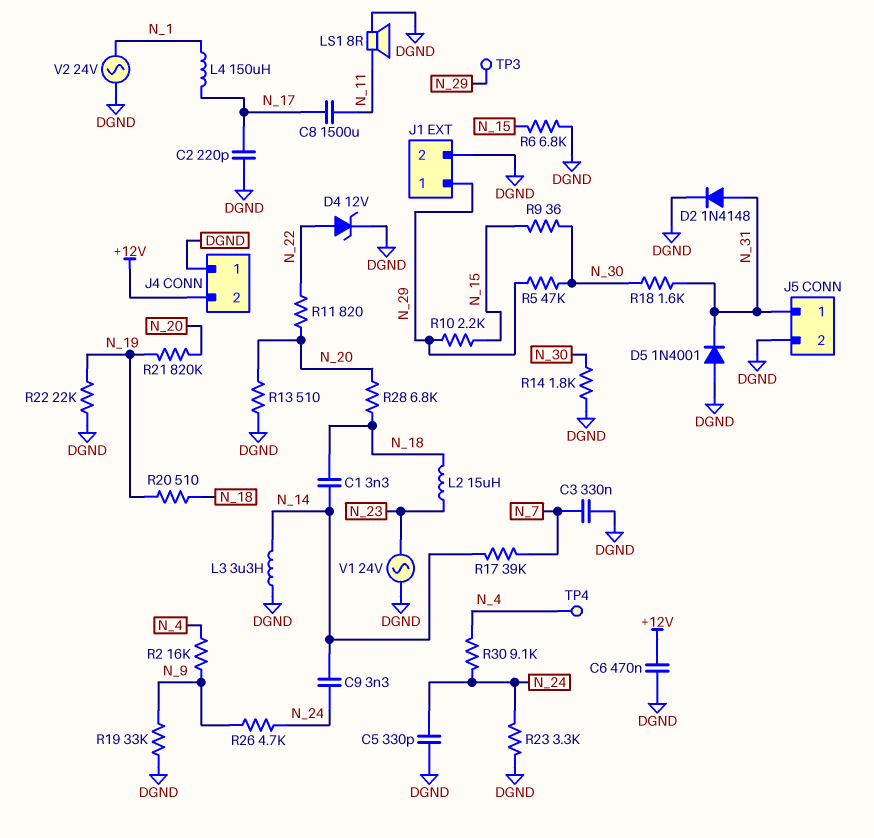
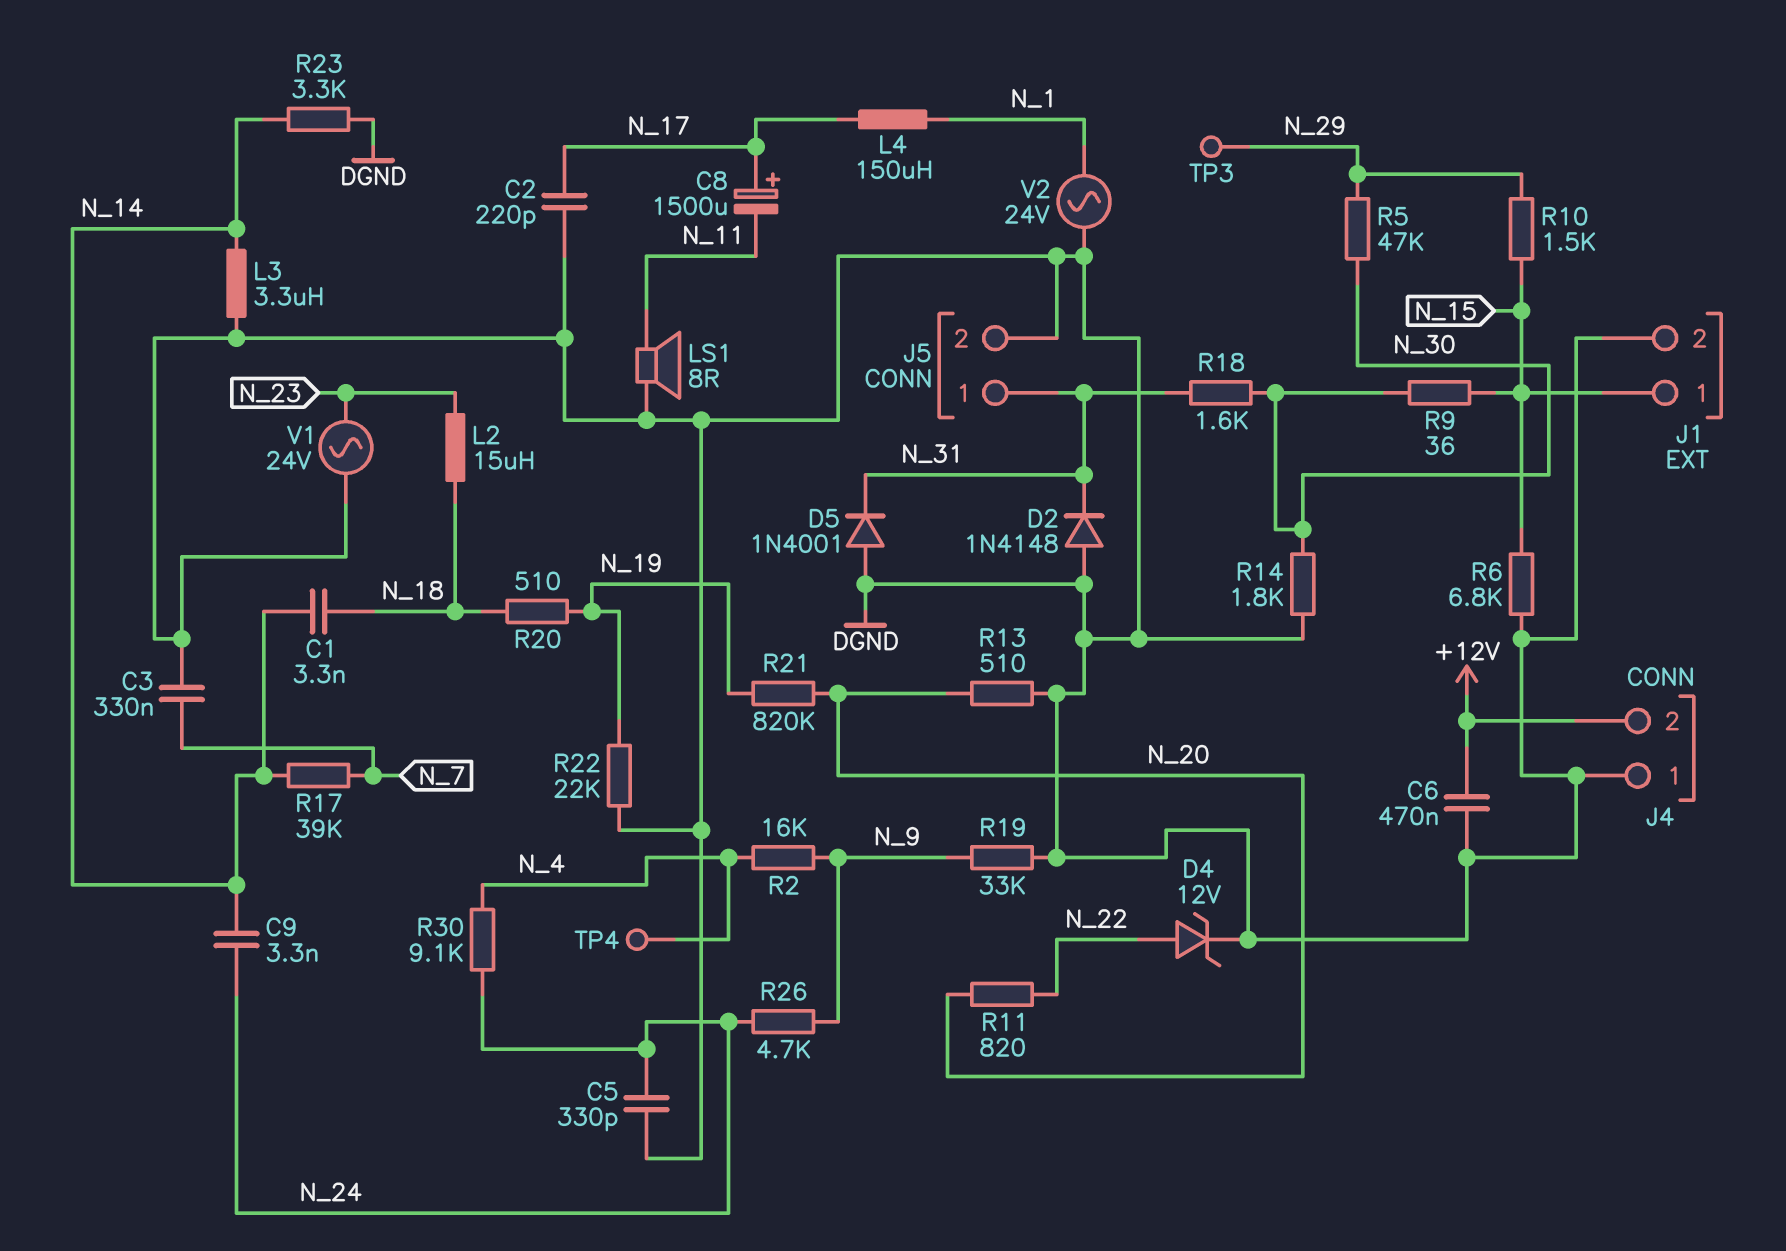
C8: 1500uF (N_11, N_17) -> 1500uF (plus N_17, minus N_11)
D2: diode 1N4148 (A N_31, K DGND) -> diode 1N4148 (A DGND, K N_31)
J1 pin 1: N_29 -> N_15
R10: 2.2k (N_15, N_29) -> 1.5k (N_15, N_29)
R23: 3.3k (DGND, N_24) -> 3.3k (DGND, N_14)
R28: 6.8k (N_18, N_20) -> none

